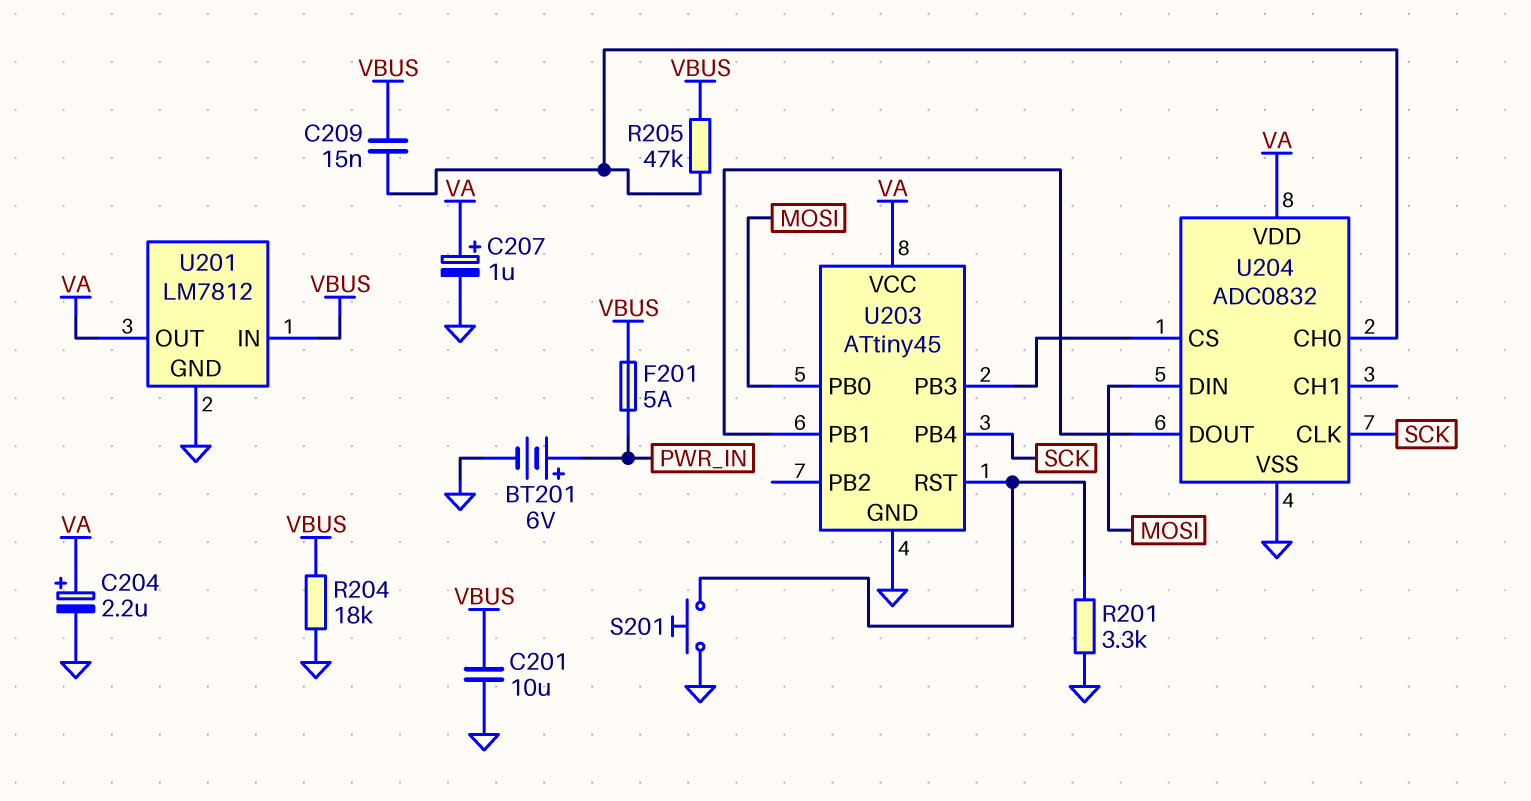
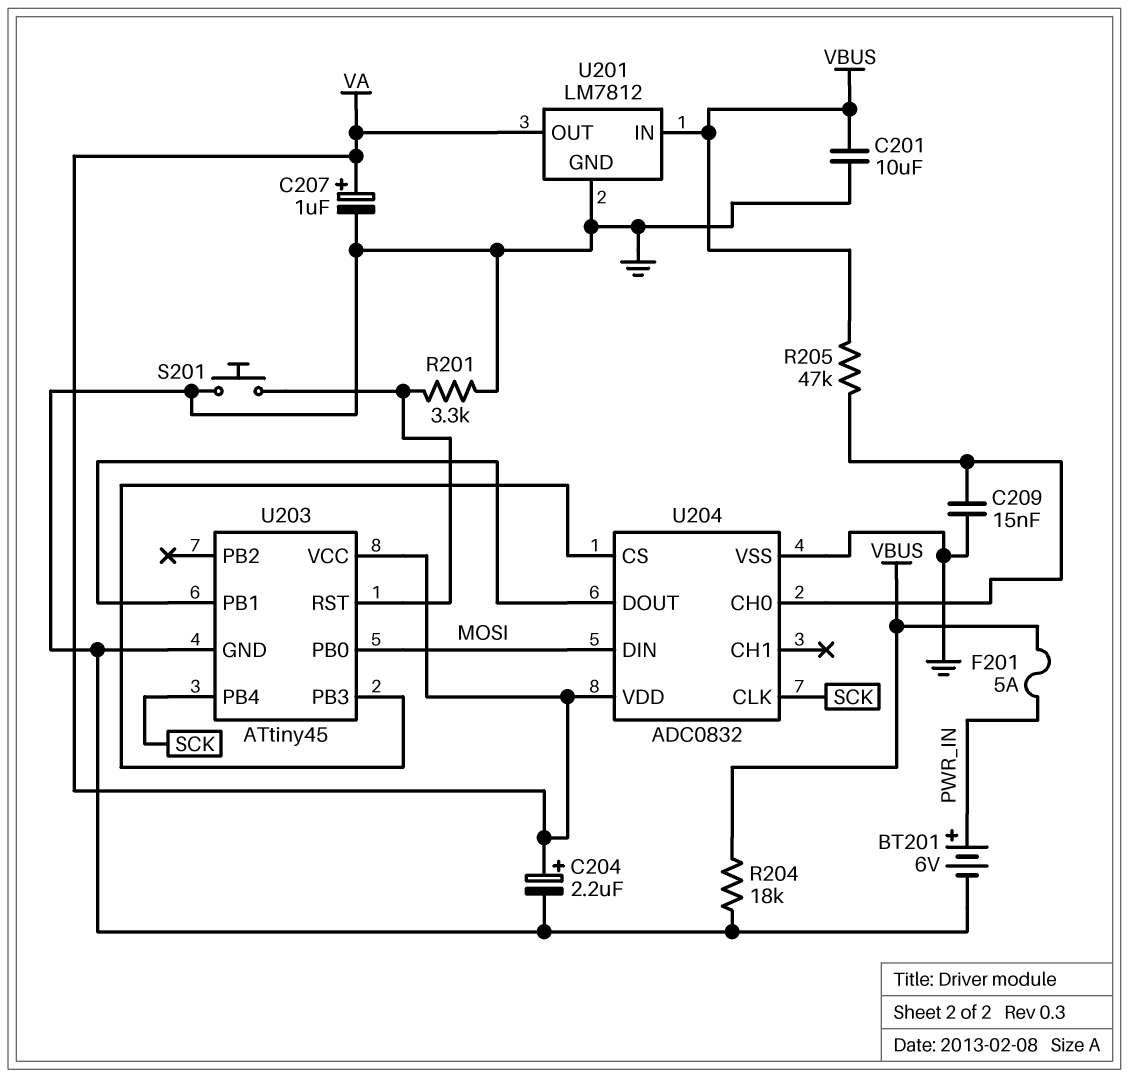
C209: 15nF (U204/CH0, VBUS) -> 15nF (GND, U204/CH0)

